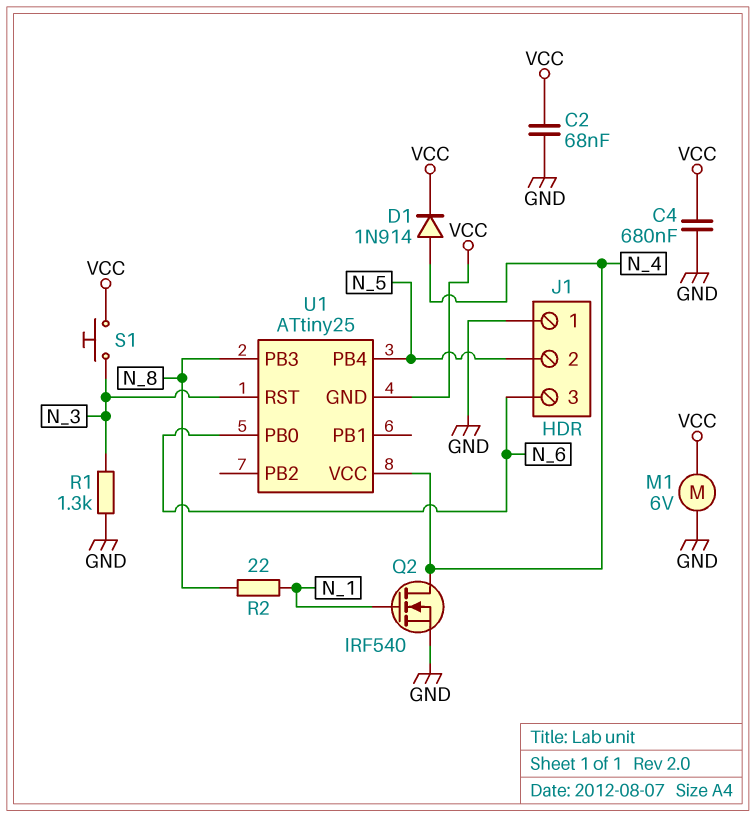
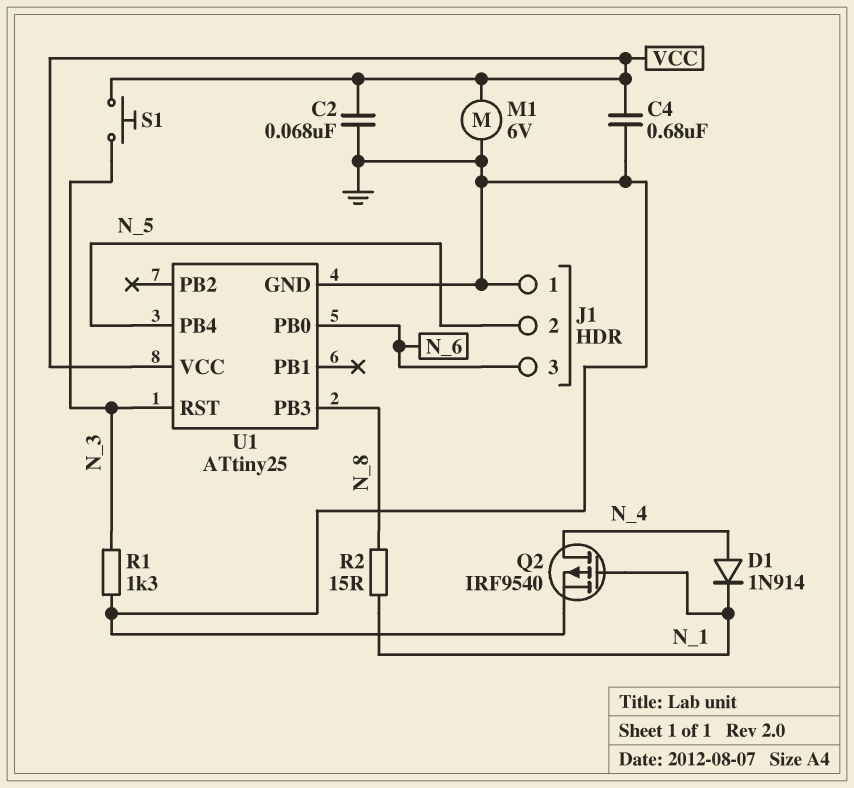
D1: diode 1N914 (A N_4, K VCC) -> diode 1N914 (A N_4, K N_1)
Q2: NMOS IRF540 (G N_1, D N_4, S GND) -> PMOS IRF9540 (G N_1, D N_4, S GND)
R2: 22 (N_1, N_8) -> 15 (N_1, N_8)
U1 pin GND: VCC -> GND
U1 pin VCC: N_4 -> VCC

